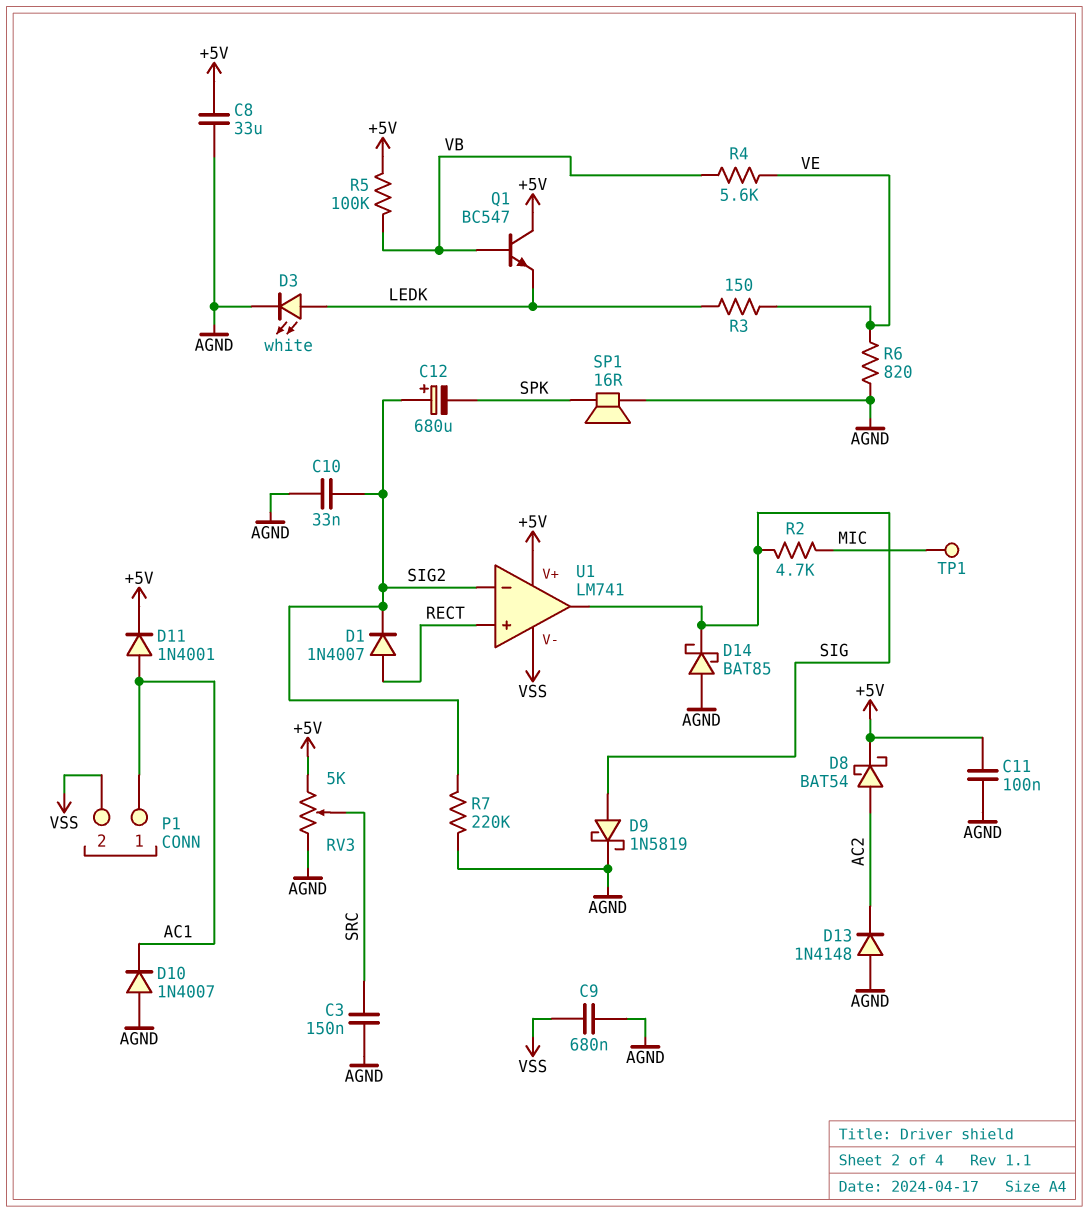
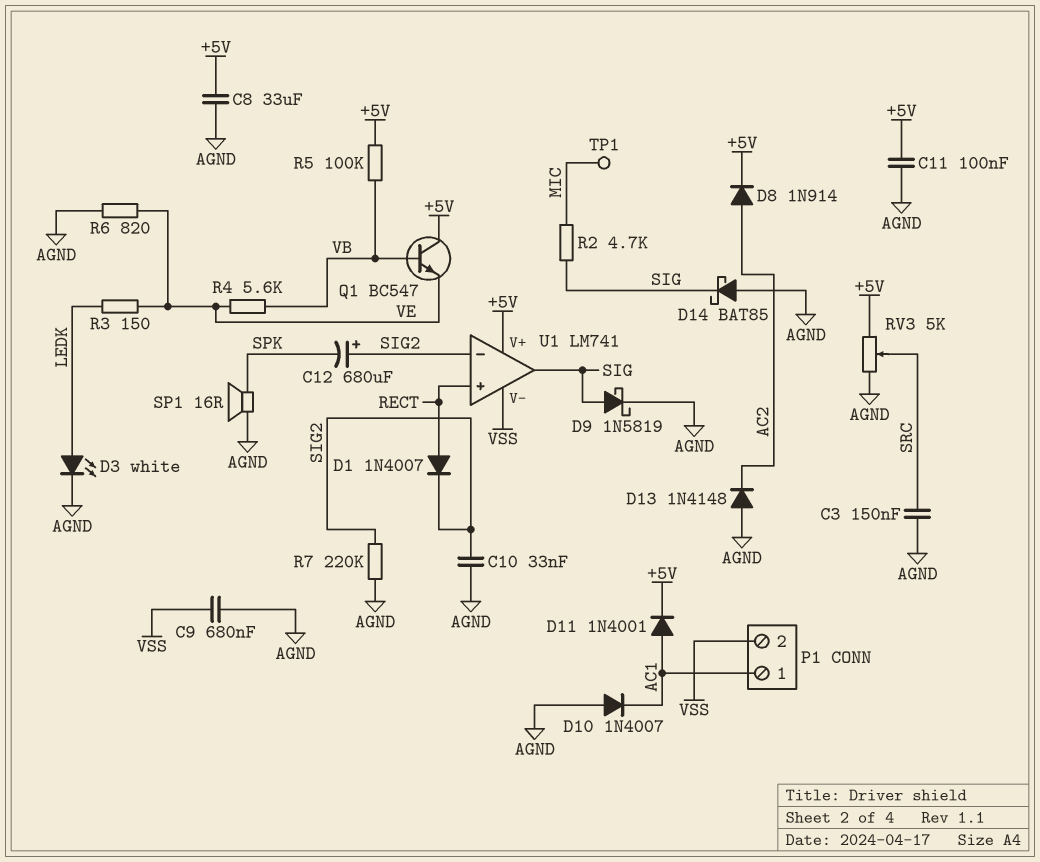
D8: schottky BAT54 (A AC2, K +5V) -> diode 1N914 (A AC2, K +5V)
Q1: NPN BC547 (B VB, C +5V, E LEDK) -> NPN BC547 (B VB, C +5V, E VE)

